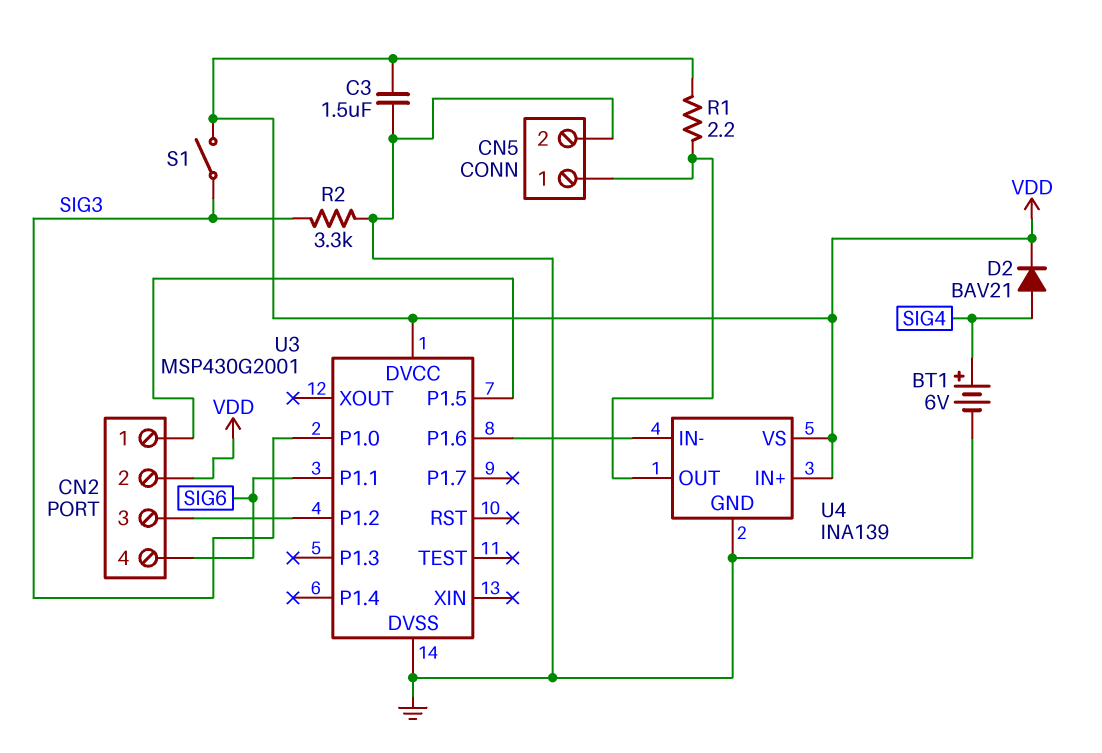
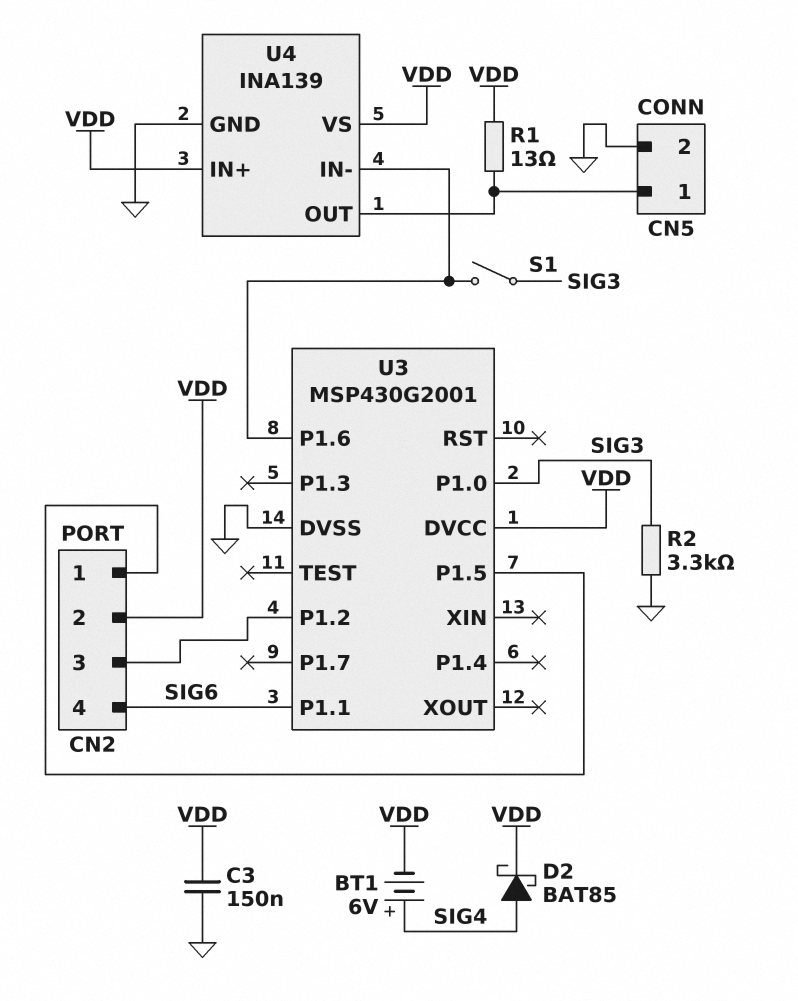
BT1: 6V (plus SIG4, minus GND) -> 6V (plus SIG4, minus VDD)
C3: 1.5uF (GND, VDD) -> 150nF (GND, VDD)
D2: diode BAV21 (A SIG4, K VDD) -> schottky BAT85 (A SIG4, K VDD)
R1: 2.2 (CN5/1, VDD) -> 13 (CN5/1, VDD)
S1: switch (SIG3, VDD) -> switch (SIG3, U3/P1.6)

